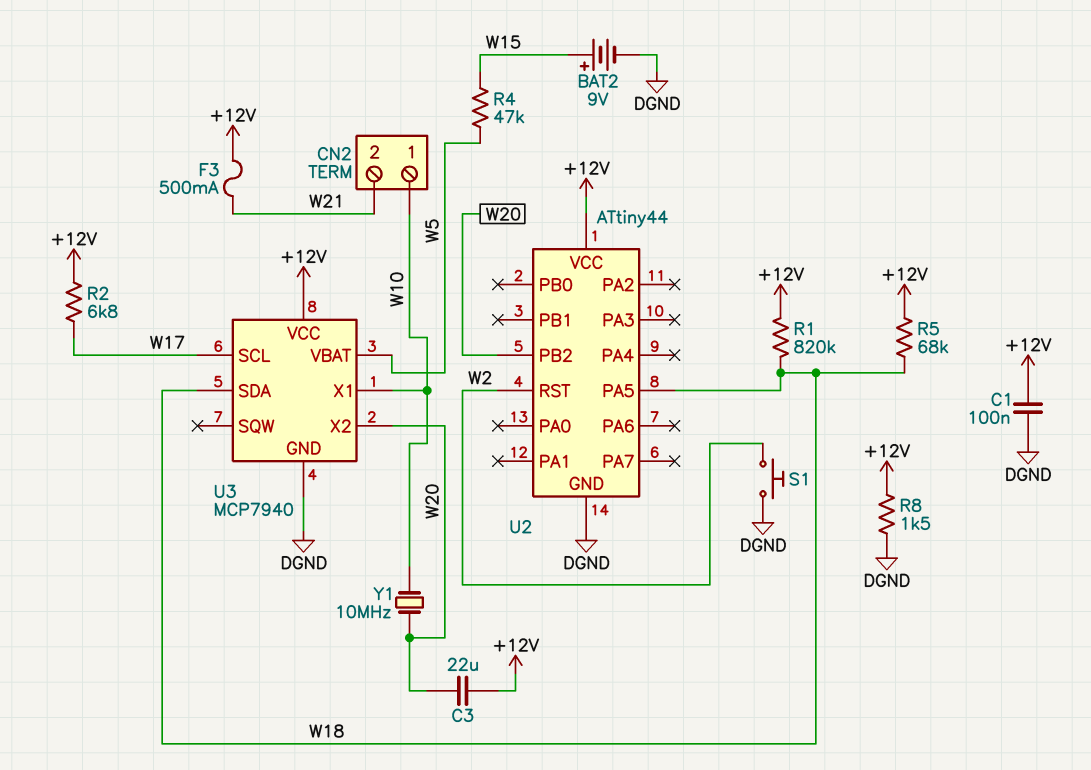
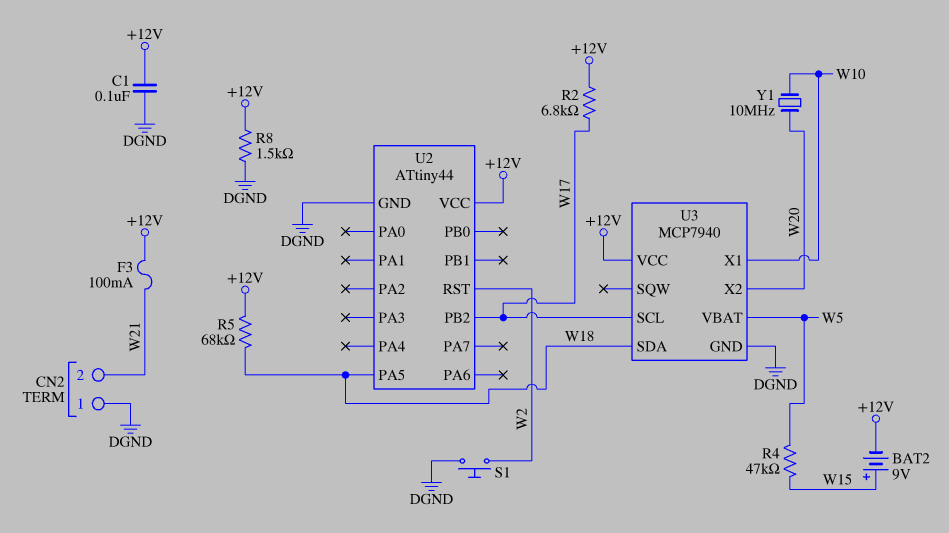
BAT2: 9V (plus W15, minus DGND) -> 9V (plus W15, minus +12V)
C3: 22uF (+12V, W20) -> none
CN2 pin 1: W10 -> DGND
F3: 500mA (+12V, W21) -> 100mA (+12V, W21)
R1: 820k (+12V, W18) -> none
U2 pin PB2: W20 -> W17

